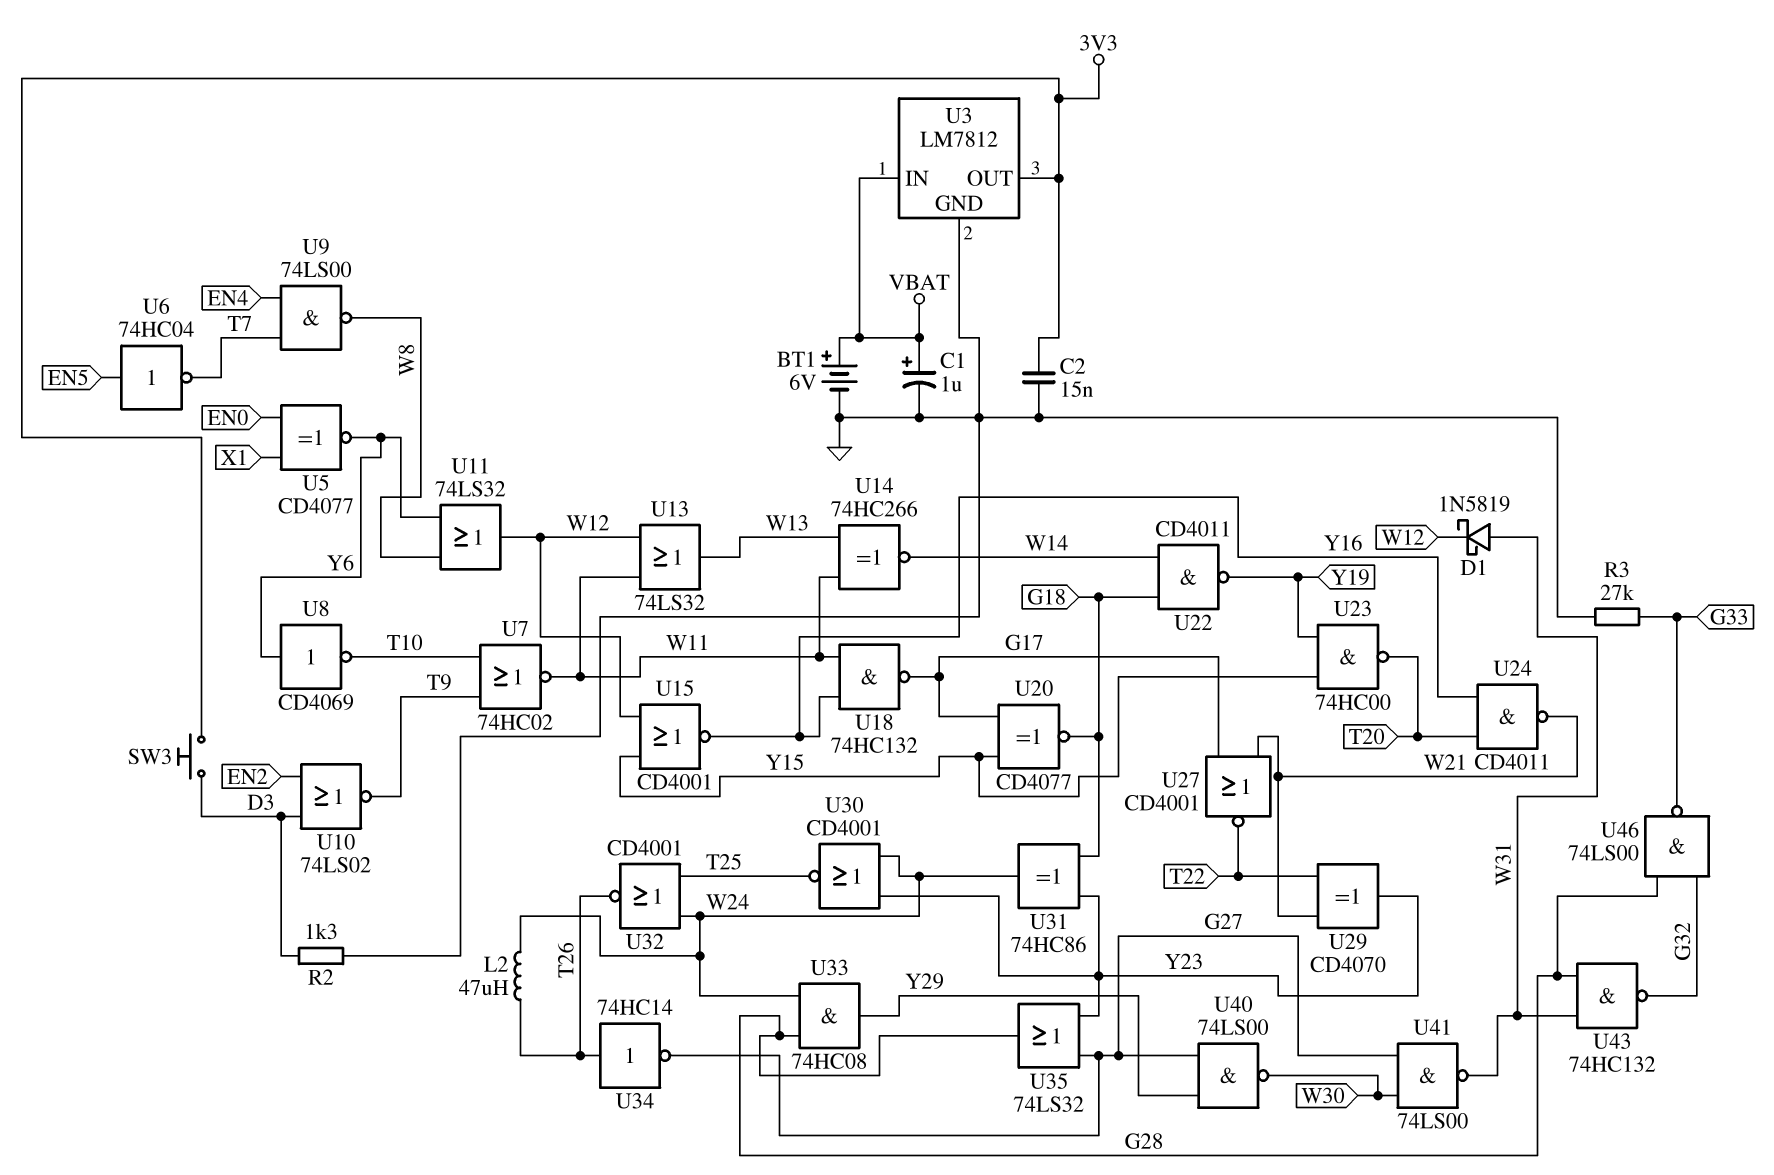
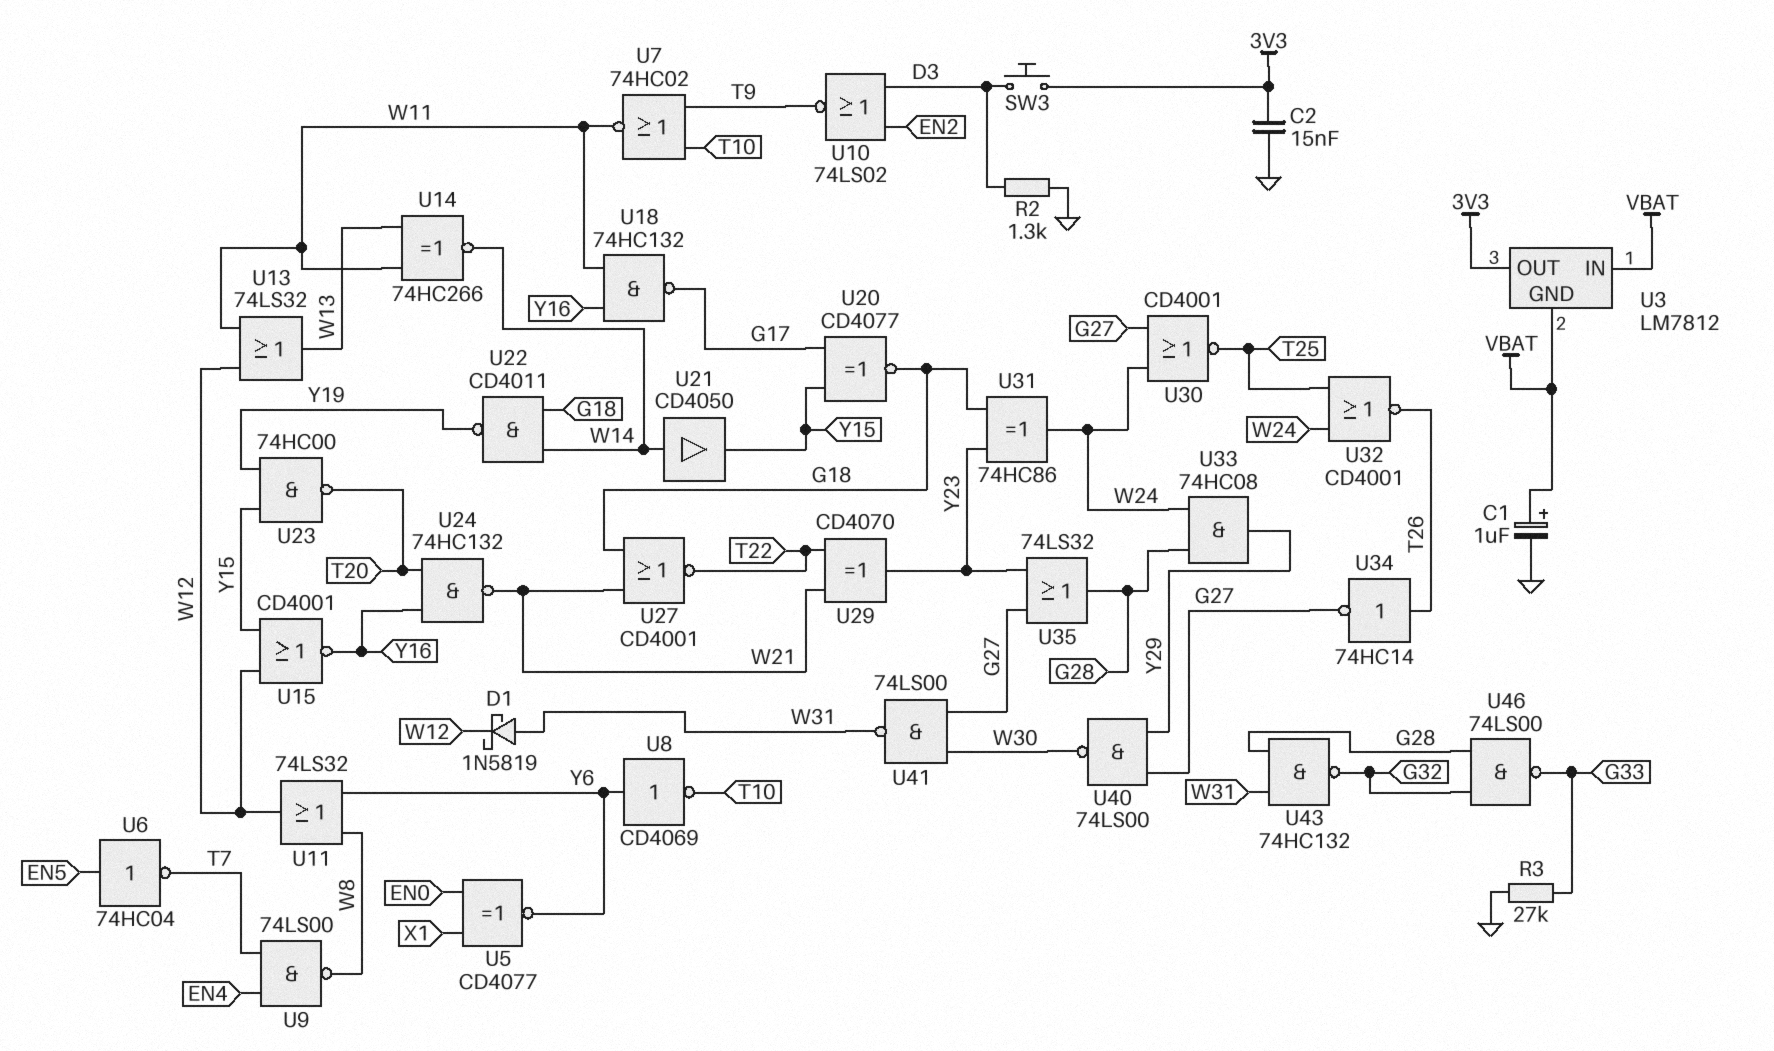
BT1: 6V (plus VBAT, minus GND) -> none
L2: 47uH (T26, W24) -> none
U3 pin GND: GND -> VBAT
U21: none -> buffer CD4050 (in W14, out Y15)
U24: NAND CD4011 (in T20, in Y16, out W21) -> NAND 74HC132 (in T20, in Y16, out W21)
U27: NOR CD4001 (in G17, in W21, out T22) -> NOR CD4001 (in G18, in W21, out T22)
U30: NOR CD4001 (in W24, in Y23, out T25) -> NOR CD4001 (in G27, in W24, out T25)

